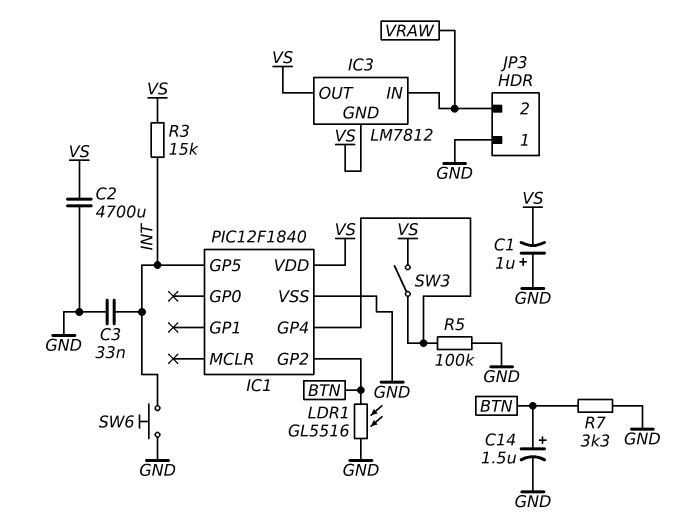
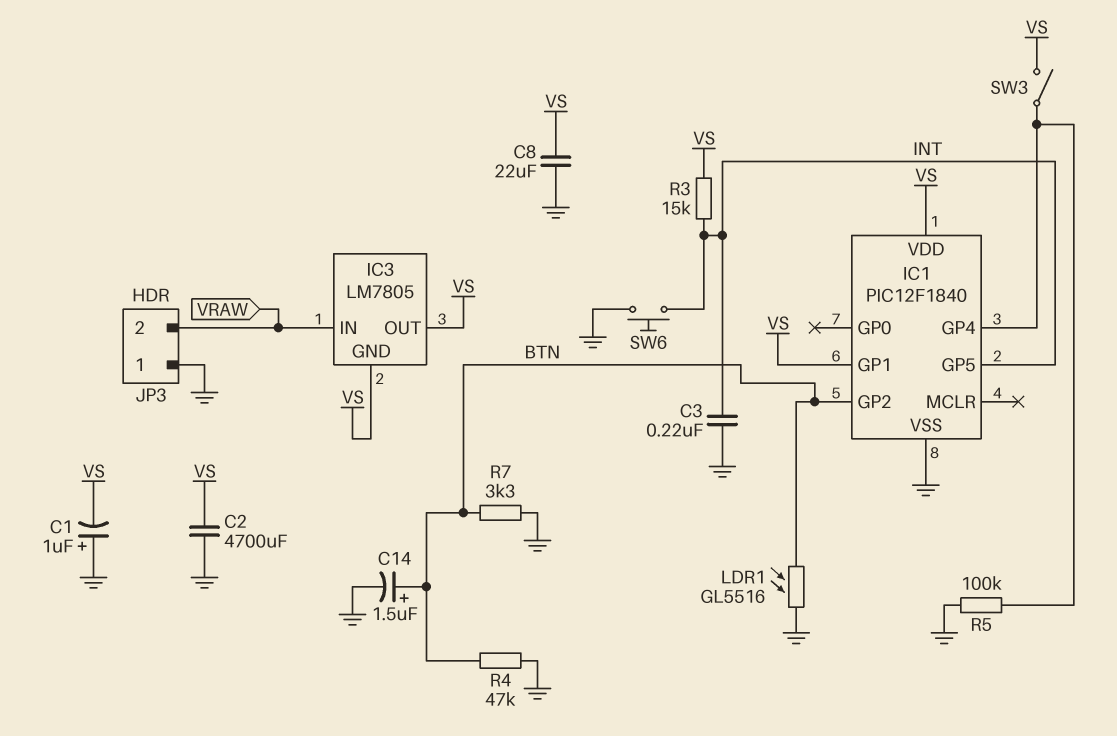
C3: 33nF (GND, INT) -> 220nF (GND, INT)
C8: none -> 22uF (GND, VS)
IC1 pin GP1: none -> VS
IC3: LM7812 -> LM7805
R4: none -> 47k (BTN, GND)

